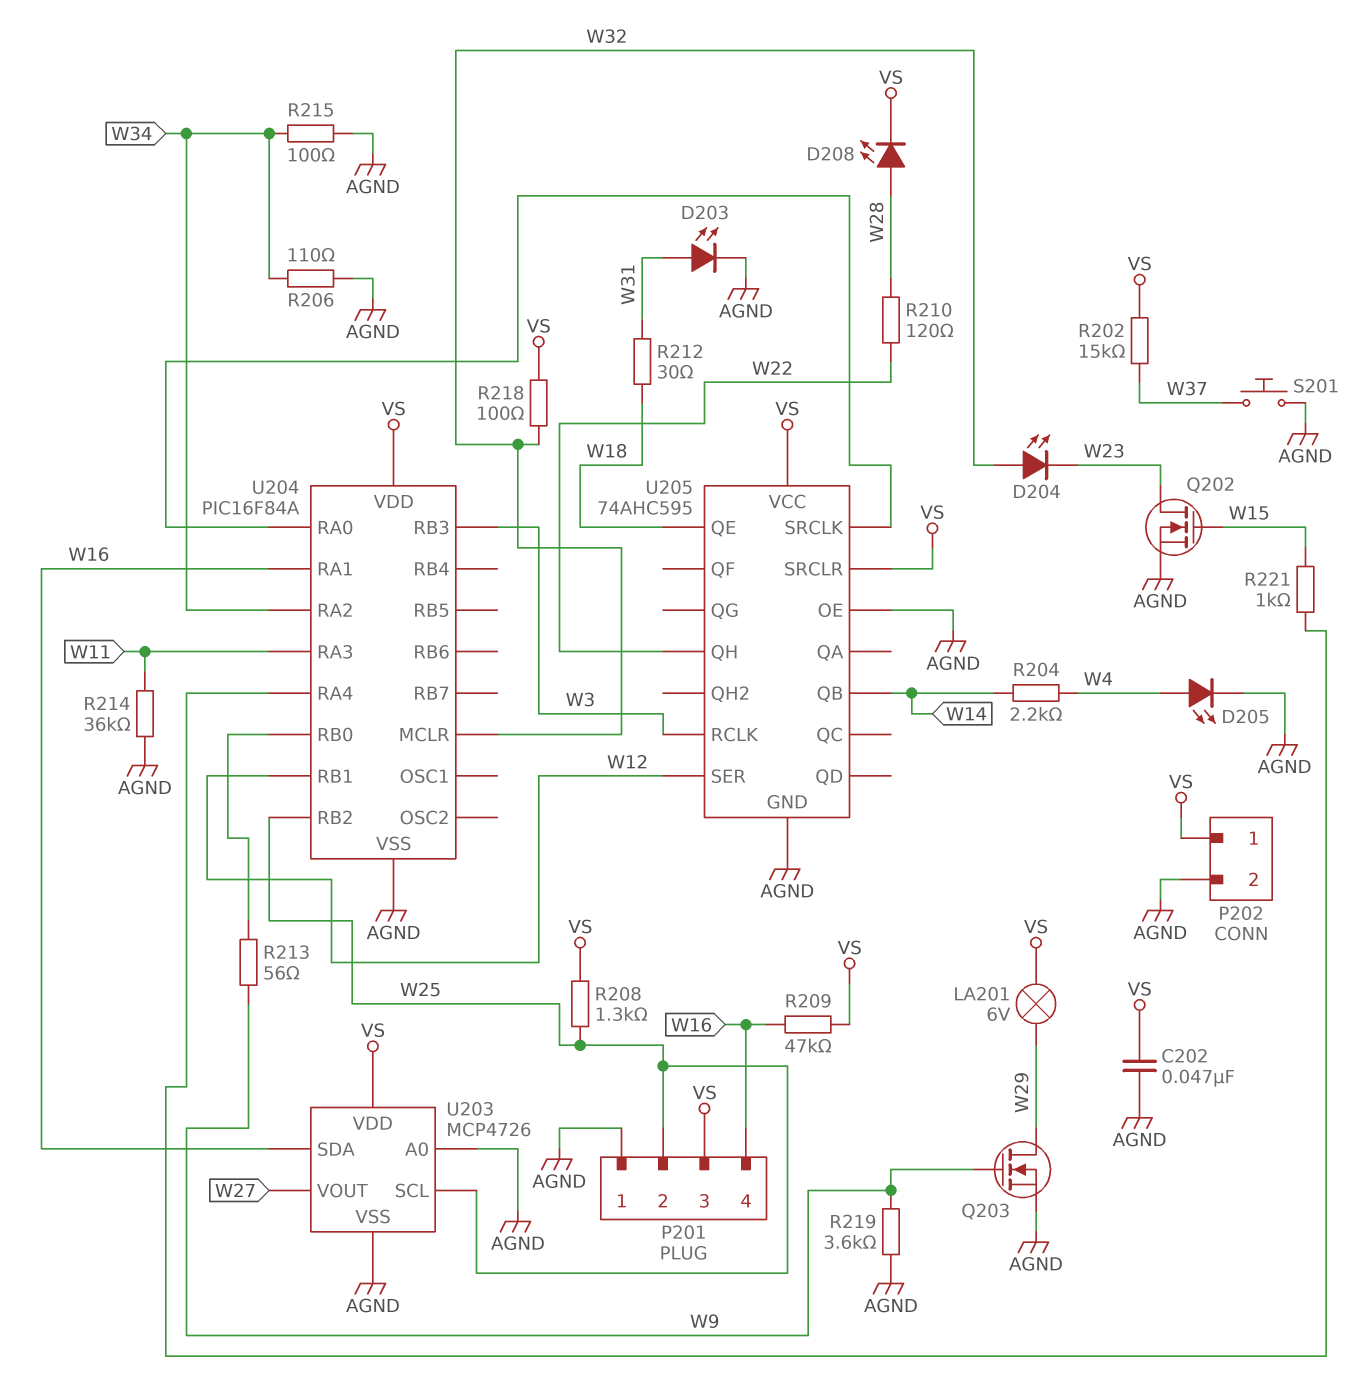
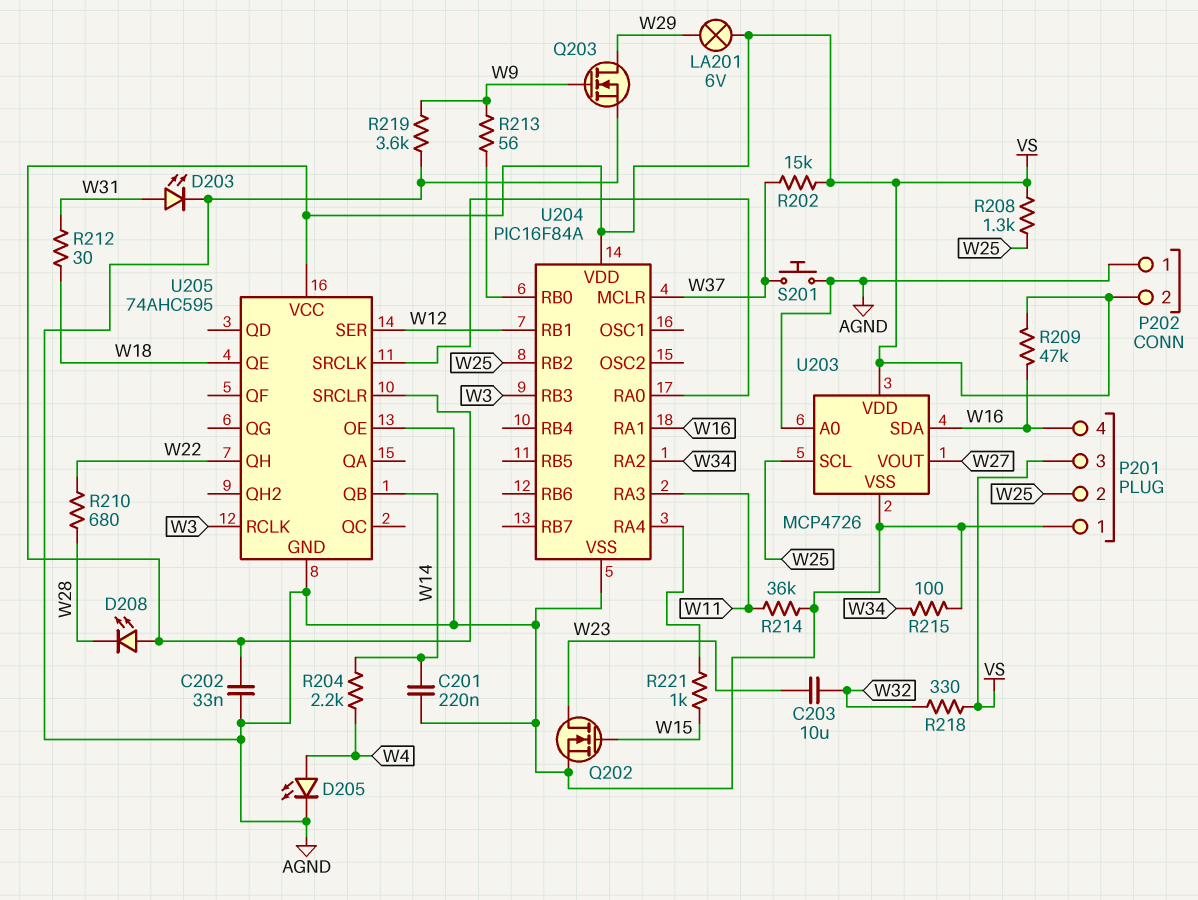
C201: none -> 220nF (AGND, W14)
C202: 47nF (AGND, VS) -> 33nF (AGND, VS)
C203: none -> 10uF (W23, W32)
D204: LED (A W32, K W23) -> none
D208: LED (A W28, K VS) -> LED (A VS, K W28)
P202 pin 1: VS -> AGND
P202 pin 2: AGND -> VS
R206: 110 (AGND, W34) -> none
R210: 120 (W22, W28) -> 680 (W22, W28)
R218: 100 (VS, W32) -> 330 (VS, W32)
U204 pin MCLR: W32 -> W37

